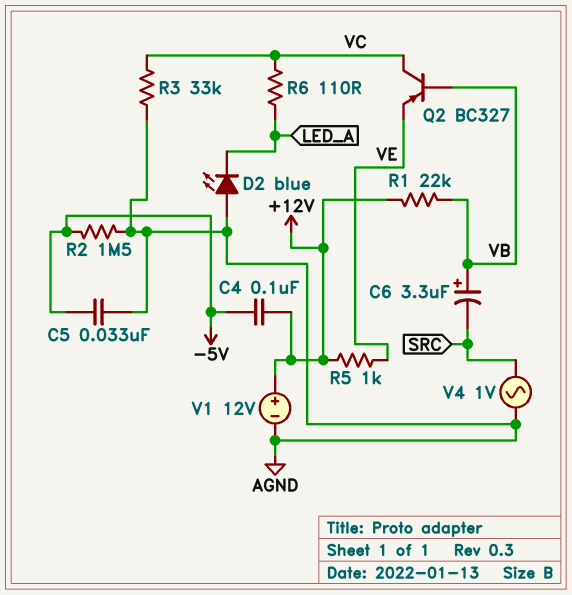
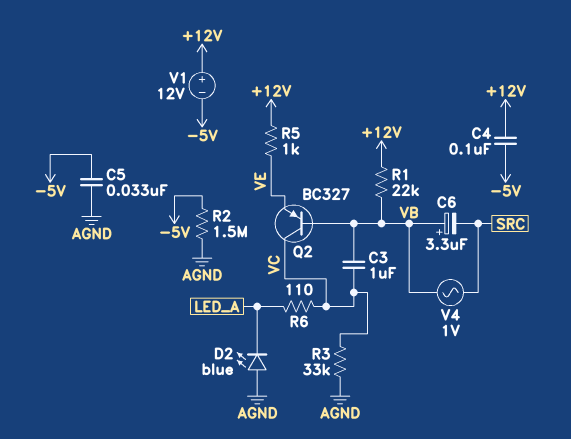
C3: none -> 1uF (VB, VC)
V1: 12V (plus +12V, minus AGND) -> 12V (plus +12V, minus -5V)
V4: AC 1V (AGND, SRC) -> AC 1V (SRC, VB)

